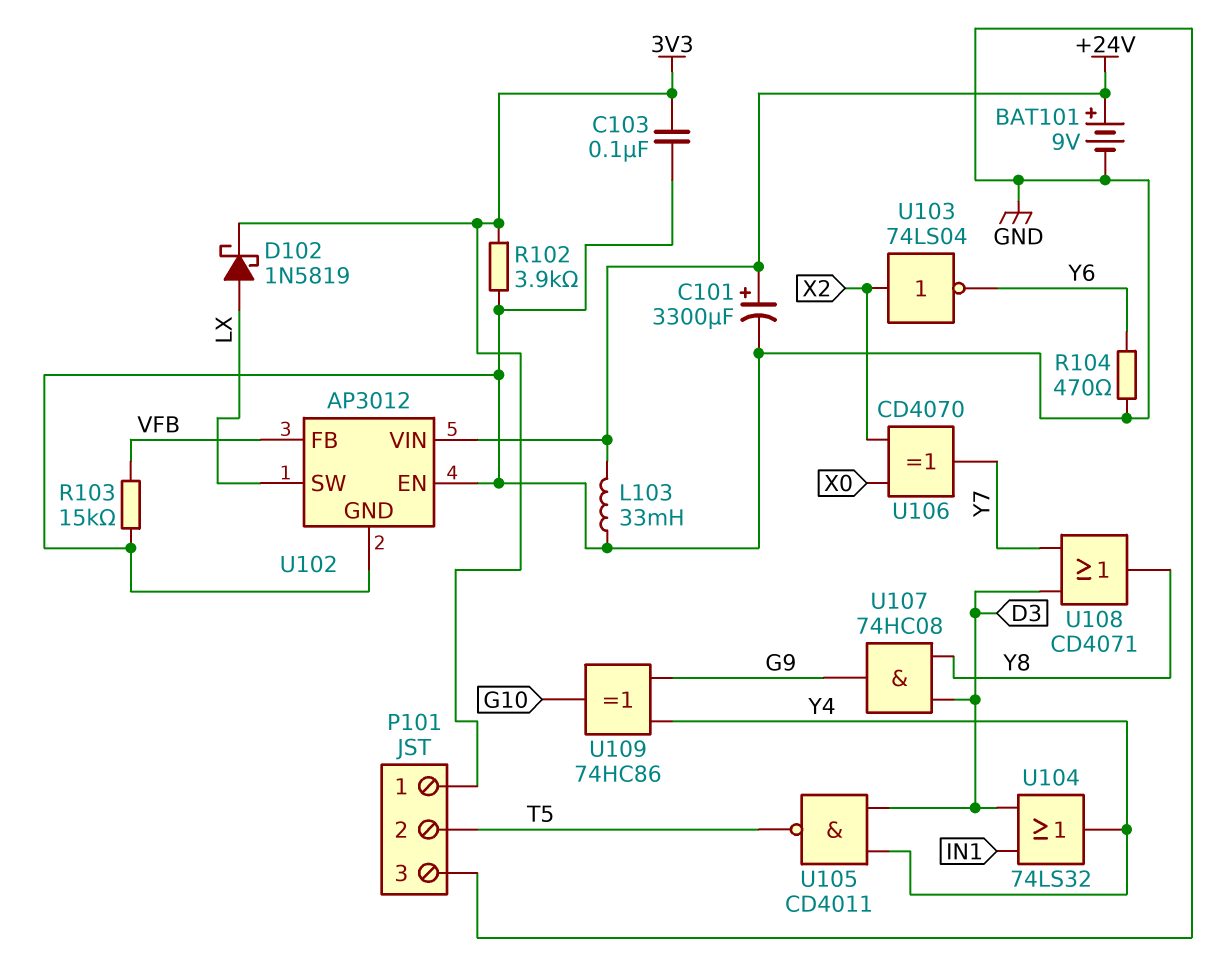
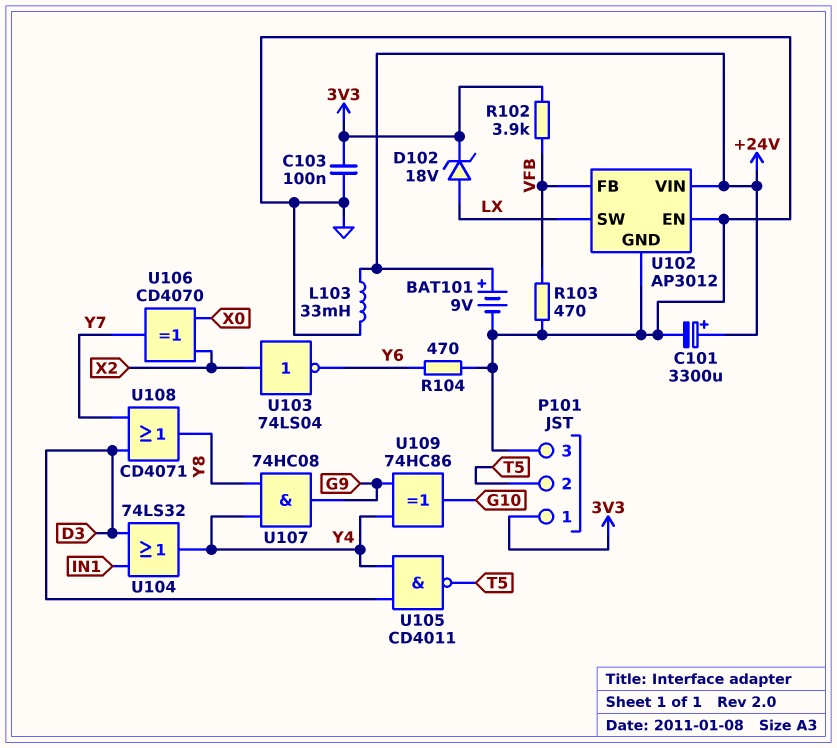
D102: schottky 1N5819 (A LX, K 3V3) -> zener 18V (A LX, K 3V3)
R102: 3.9k (3V3, GND) -> 3.9k (3V3, VFB)
R103: 15k (GND, VFB) -> 470 (GND, VFB)
U107: AND 74HC08 (in D3, in Y8, out G9) -> AND 74HC08 (in Y4, in Y8, out G9)

